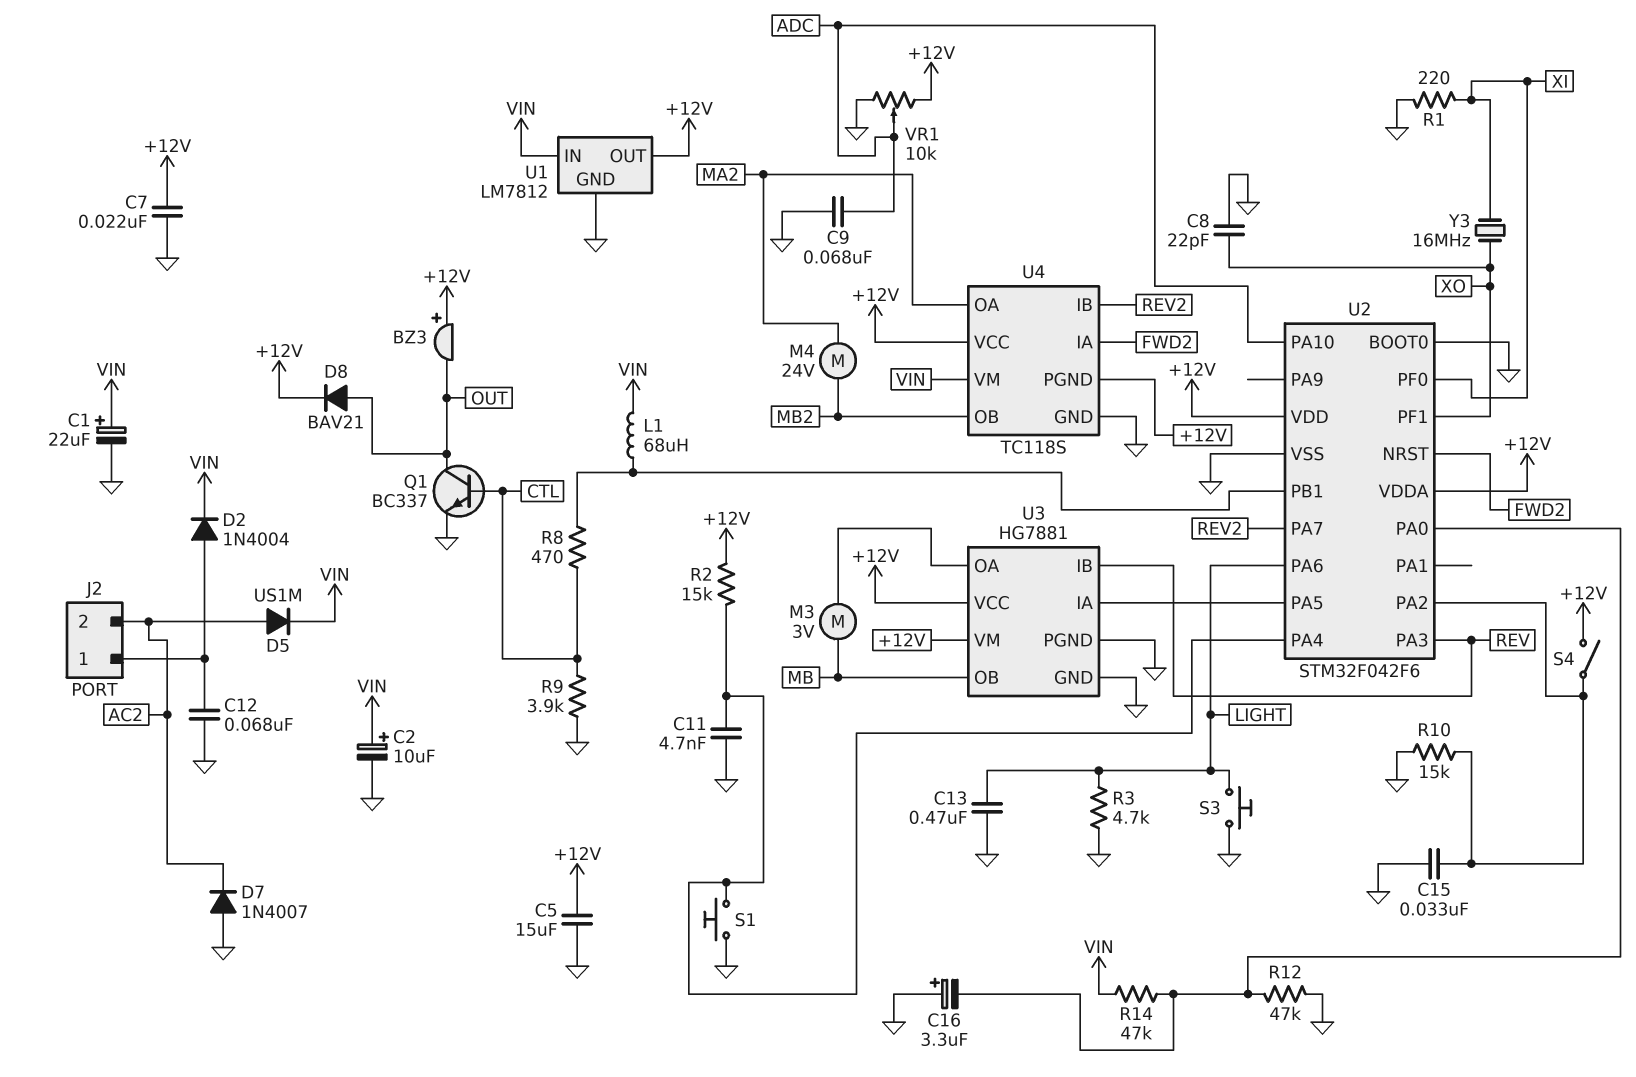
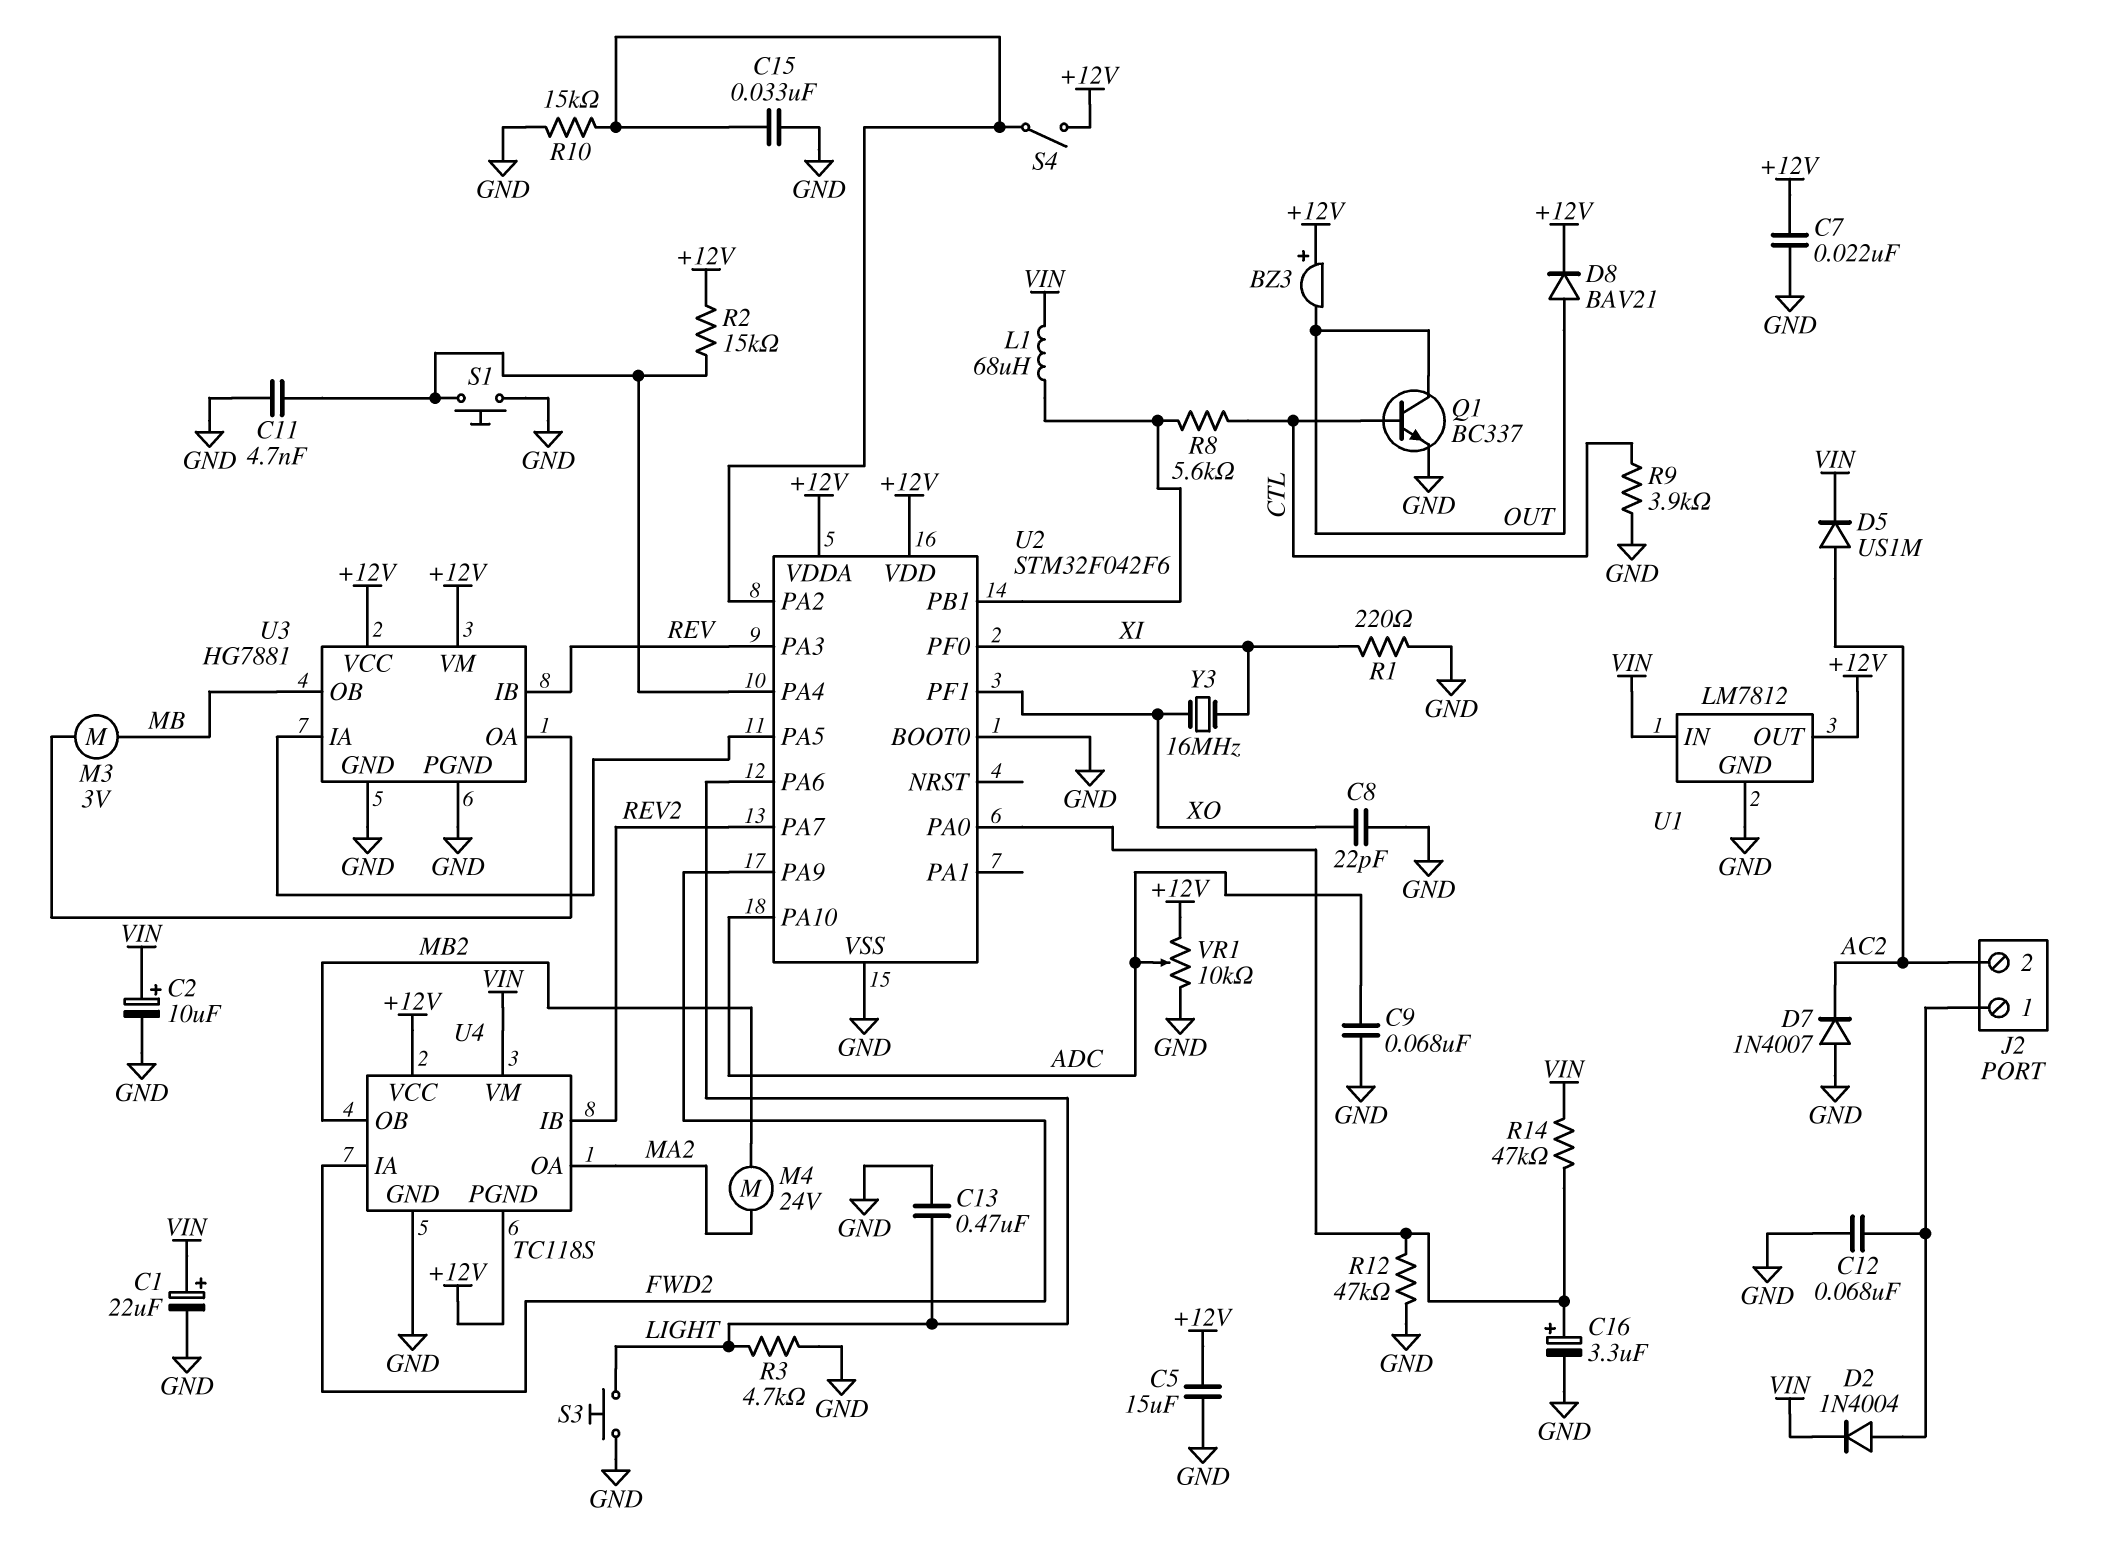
C16: 3.3uF (plus GND, minus U2/PA0) -> 3.3uF (plus U2/PA0, minus GND)
R8: 470 (CTL, U2/PB1) -> 5.6k (CTL, U2/PB1)
U2 pin NRST: FWD2 -> none
U2 pin PA9: none -> FWD2

